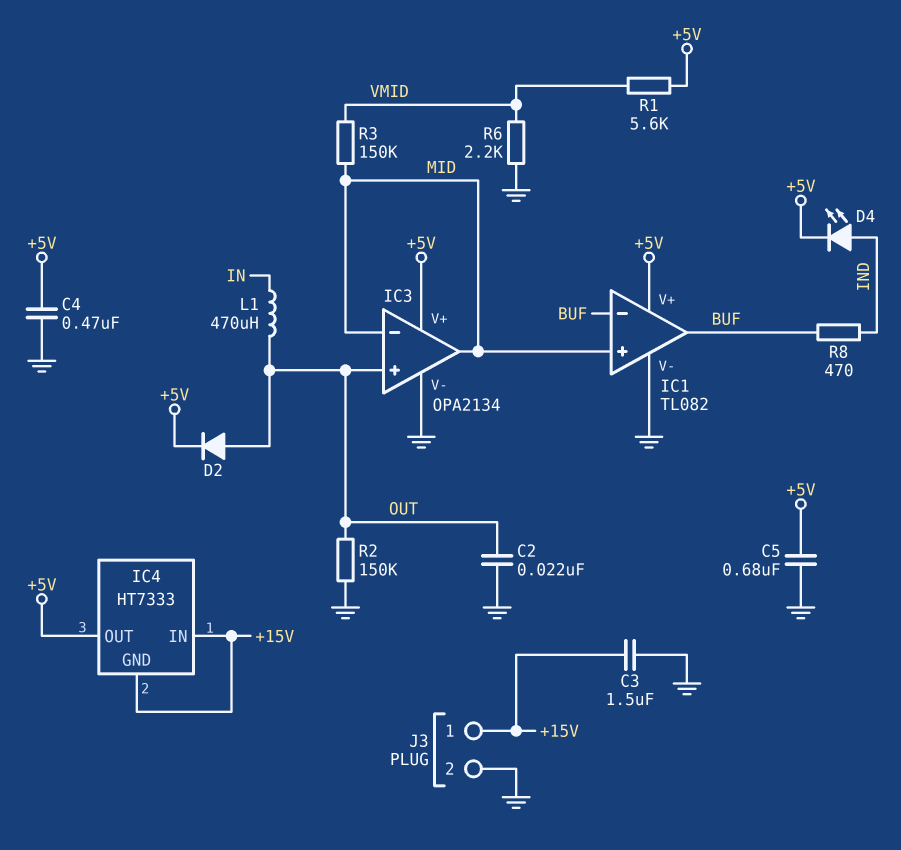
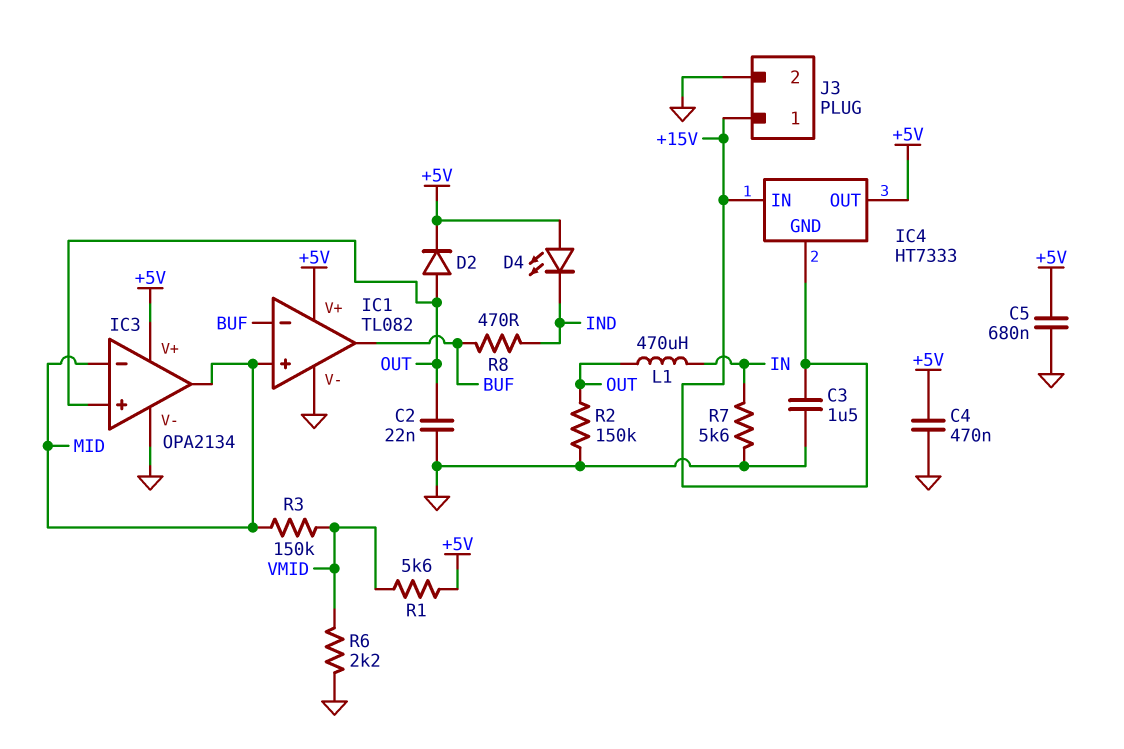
D4: LED (A IND, K +5V) -> LED (A +5V, K IND)
R7: none -> 5.6k (GND, IN)

